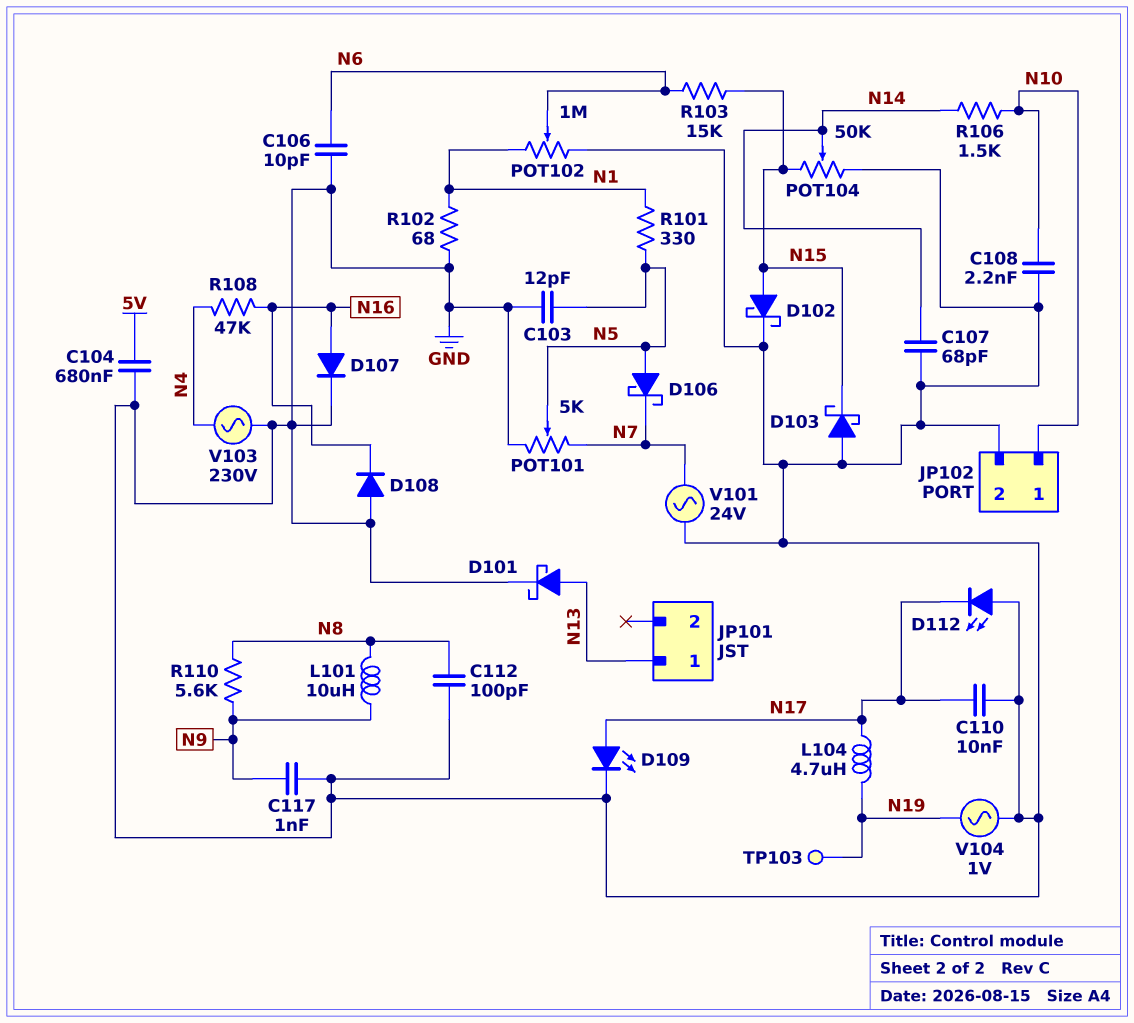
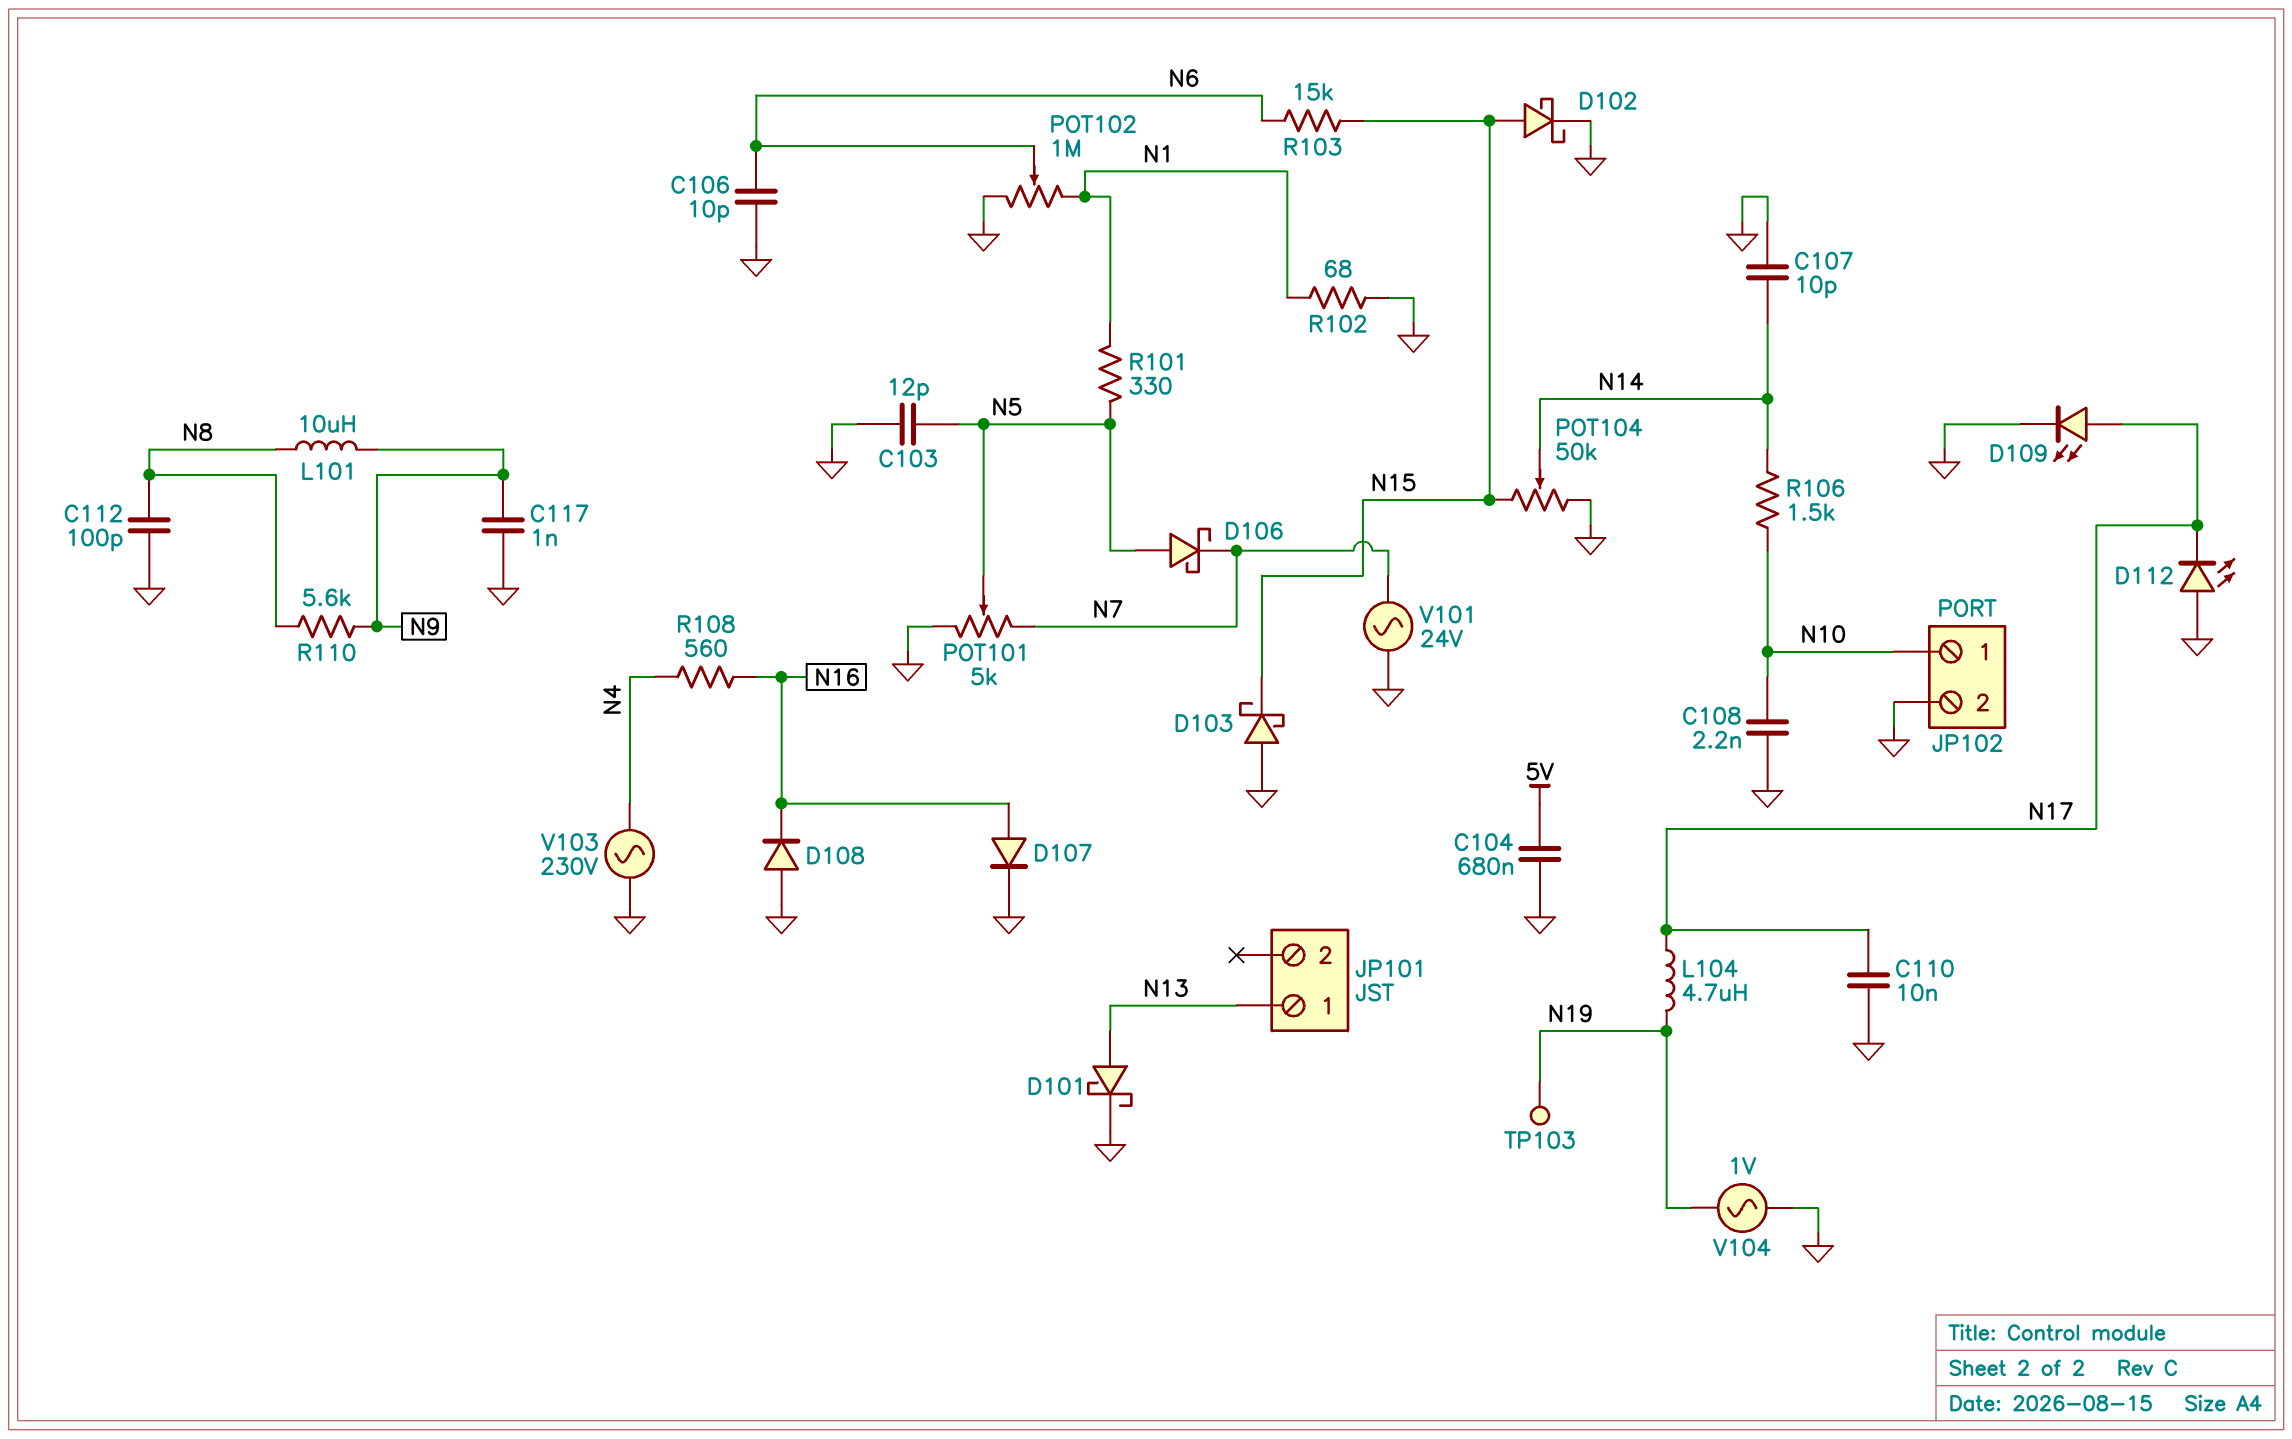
C107: 68pF (GND, N14) -> 10pF (GND, N14)
R108: 47k (N4, N16) -> 560 (N4, N16)

